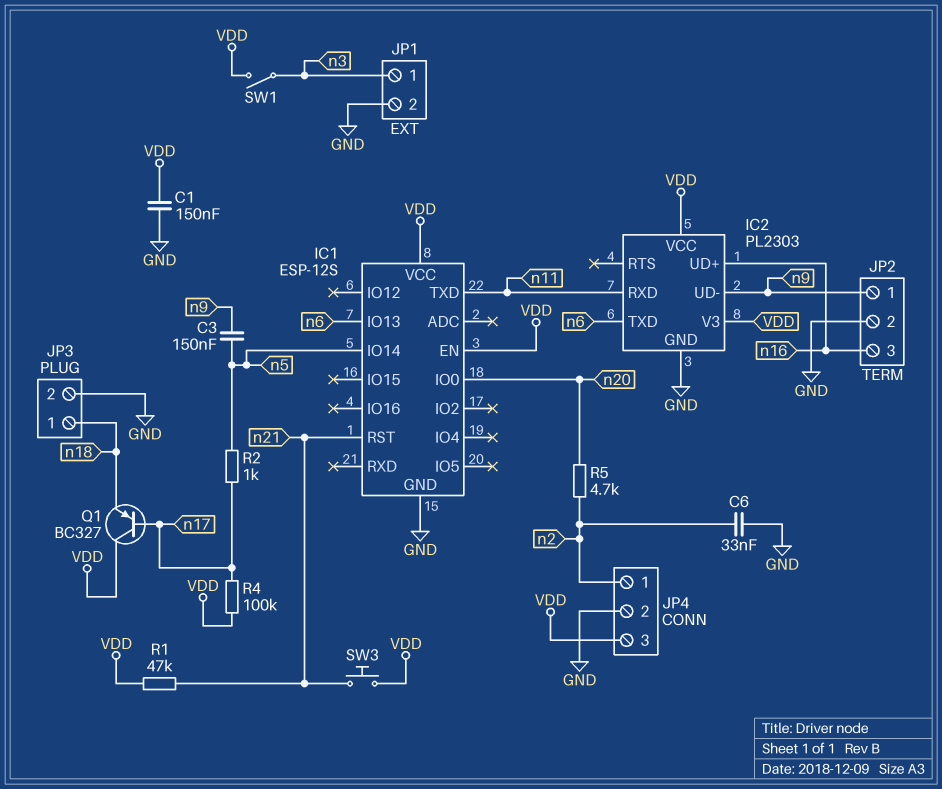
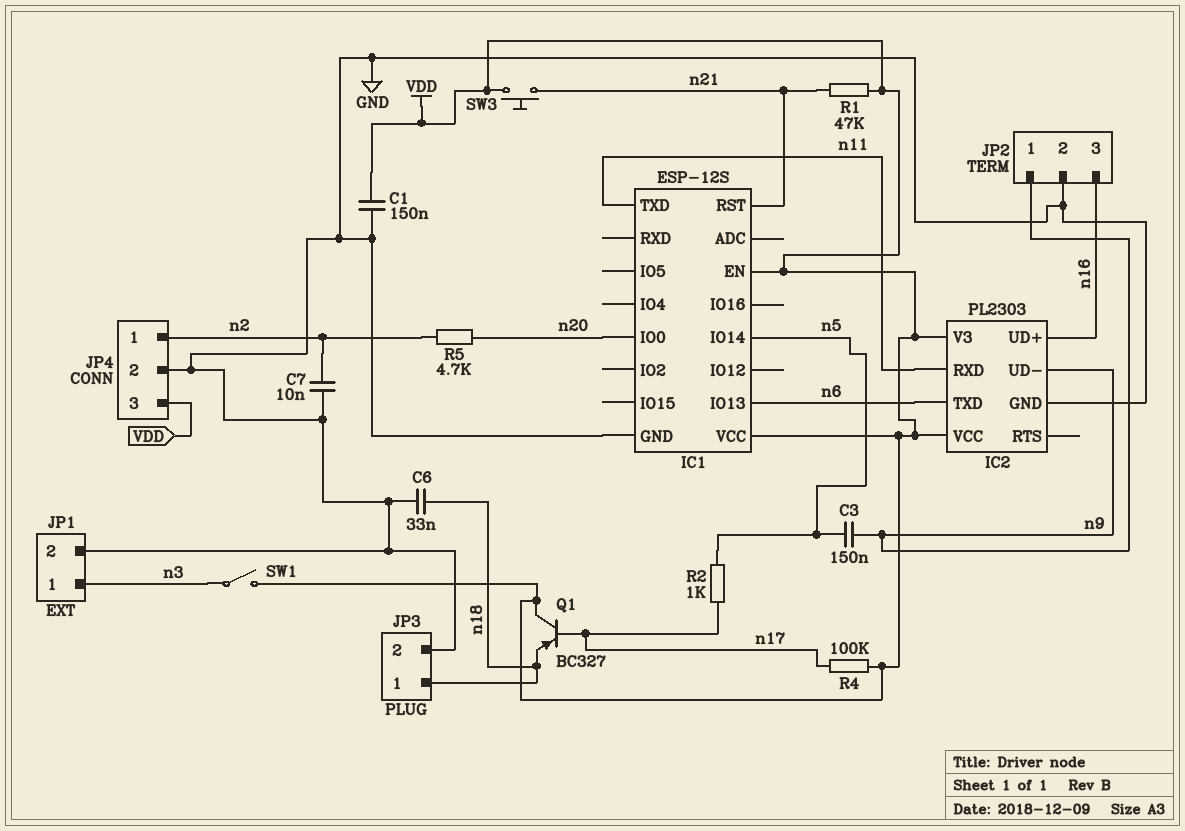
C6: 33nF (GND, n2) -> 33nF (GND, n18)
C7: none -> 10nF (GND, n2)

